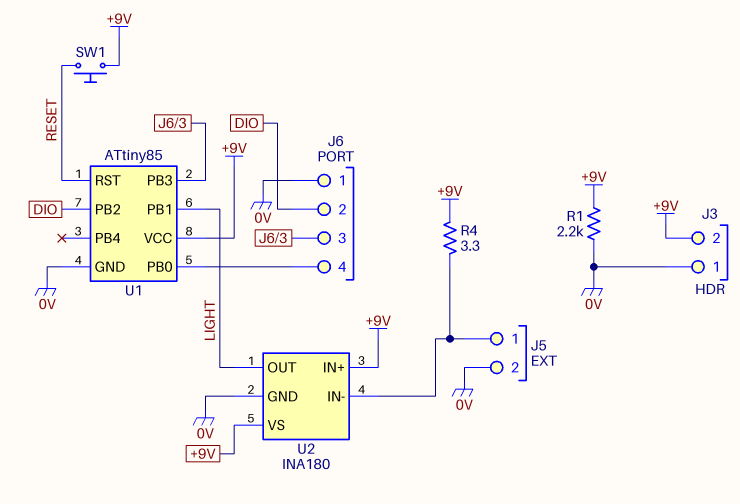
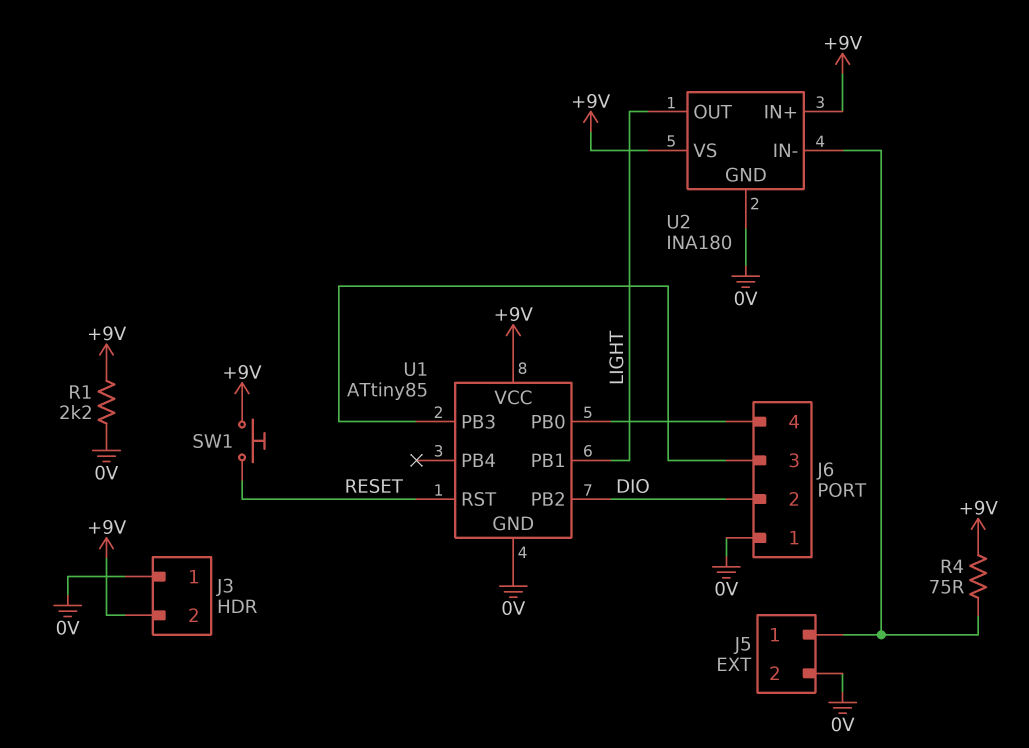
R4: 3.3 (+9V, J5/1) -> 75 (+9V, J5/1)

